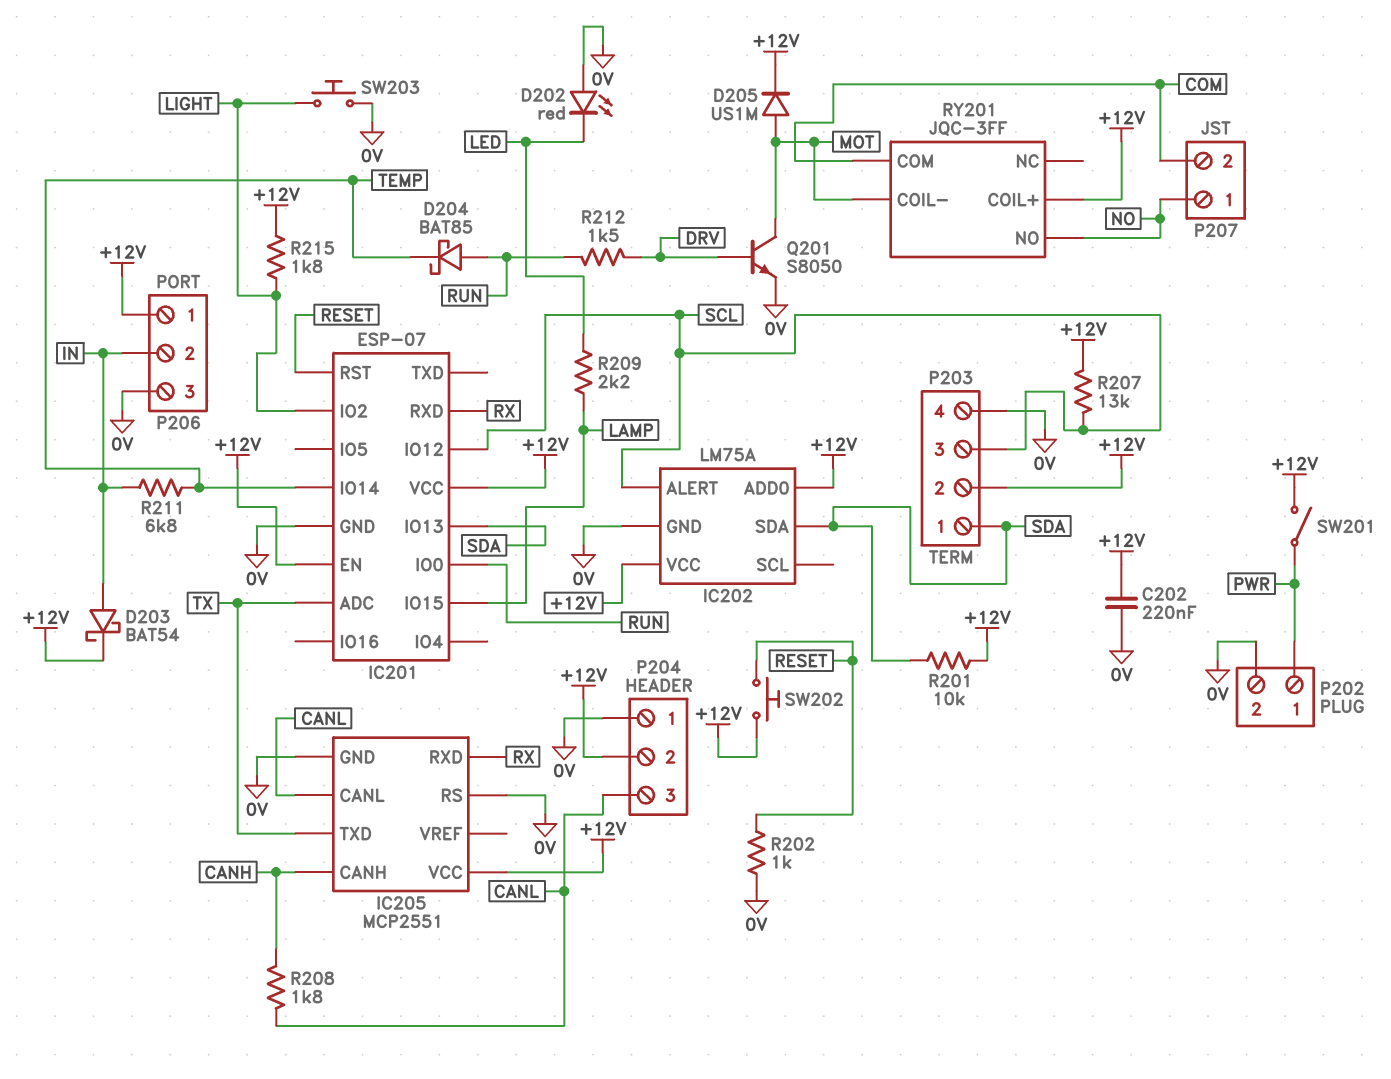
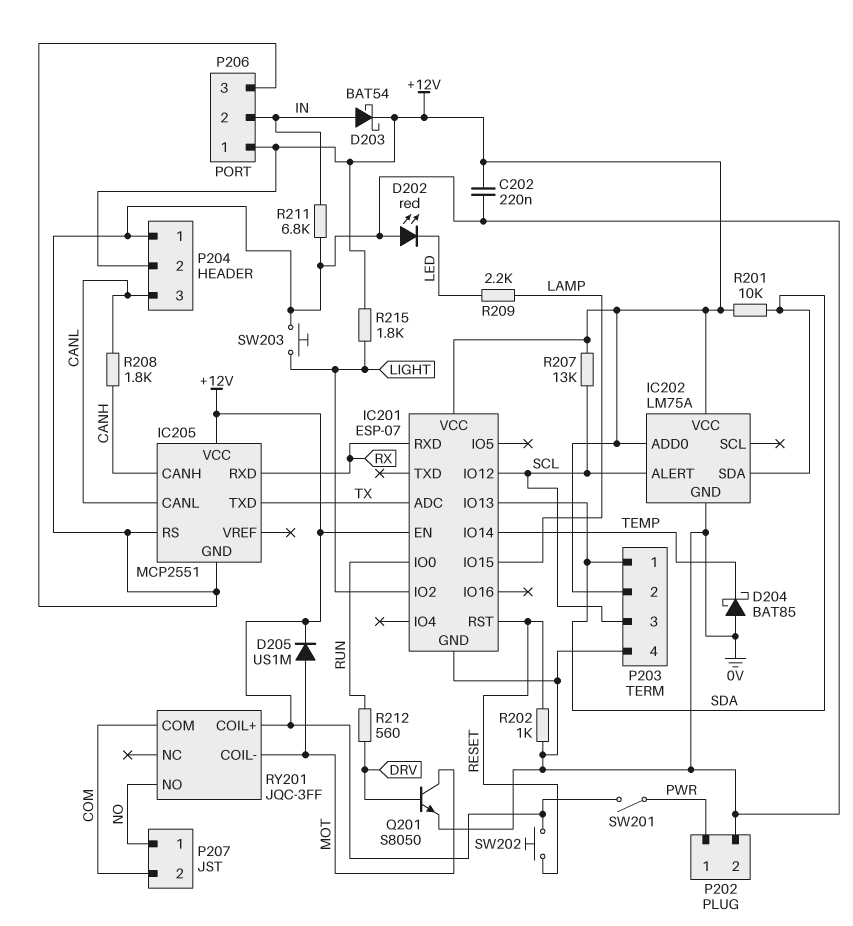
D204: schottky BAT85 (A RUN, K TEMP) -> schottky BAT85 (A 0V, K TEMP)
R211: 6.8k (IN, TEMP) -> 6.8k (0V, IN)
R212: 1.5k (DRV, RUN) -> 560 (DRV, RUN)

